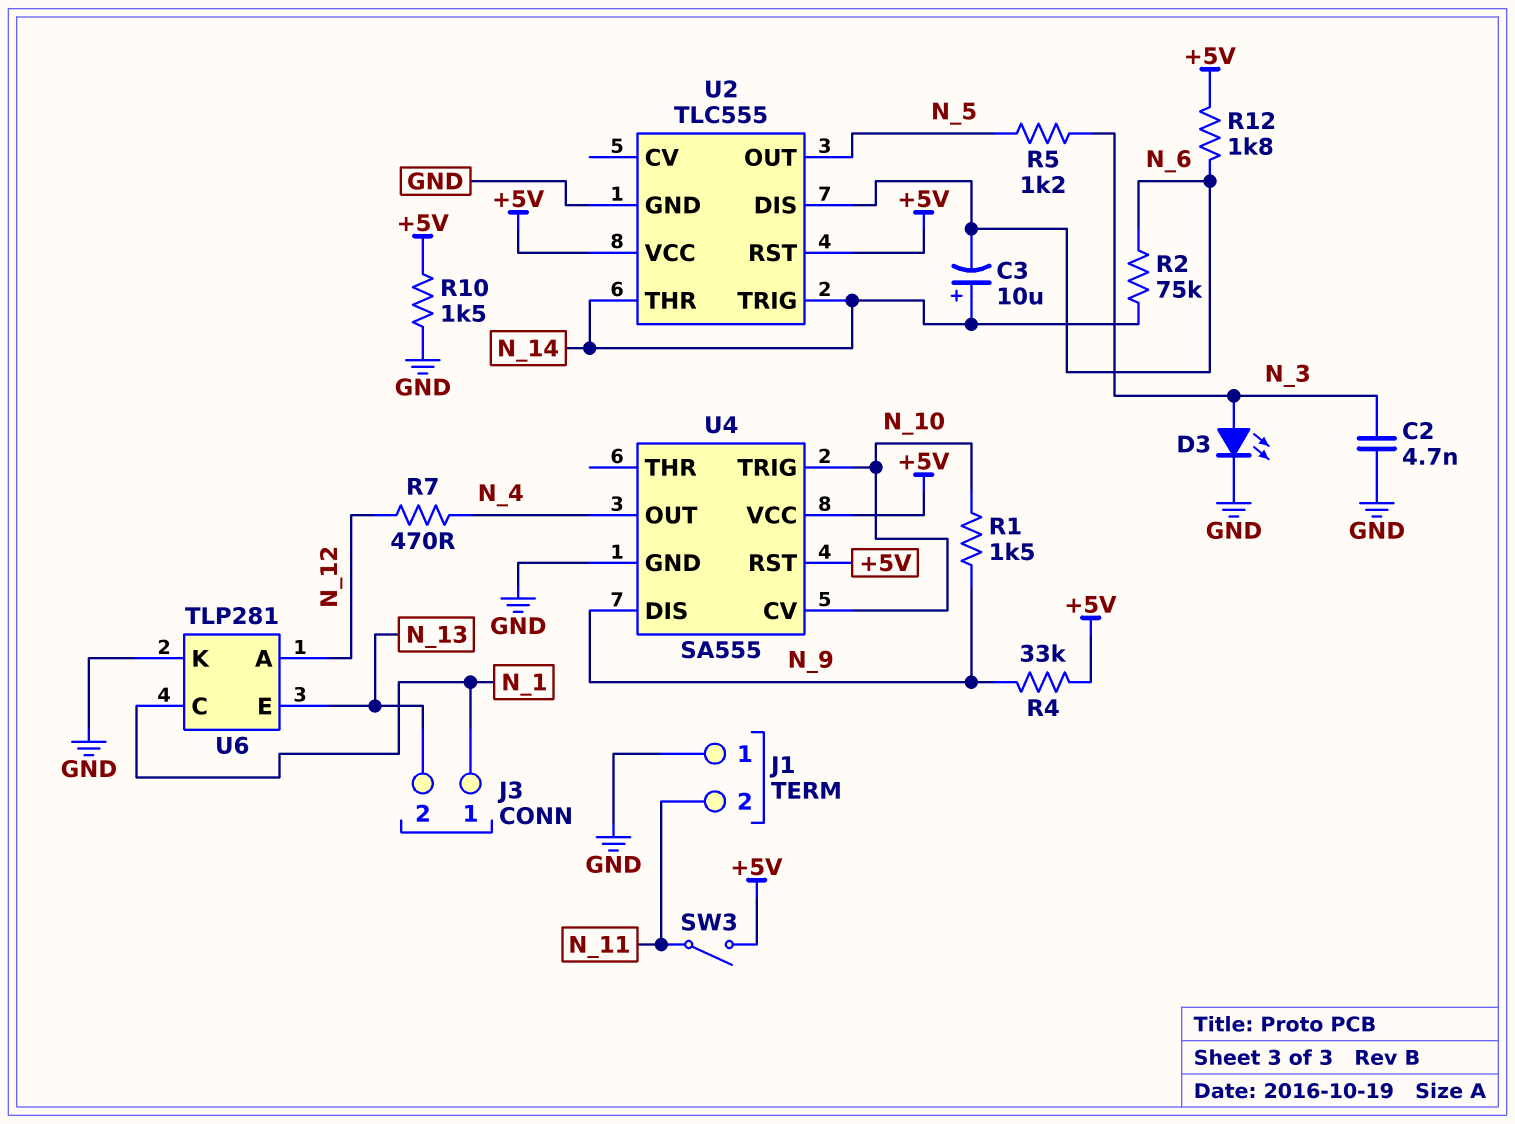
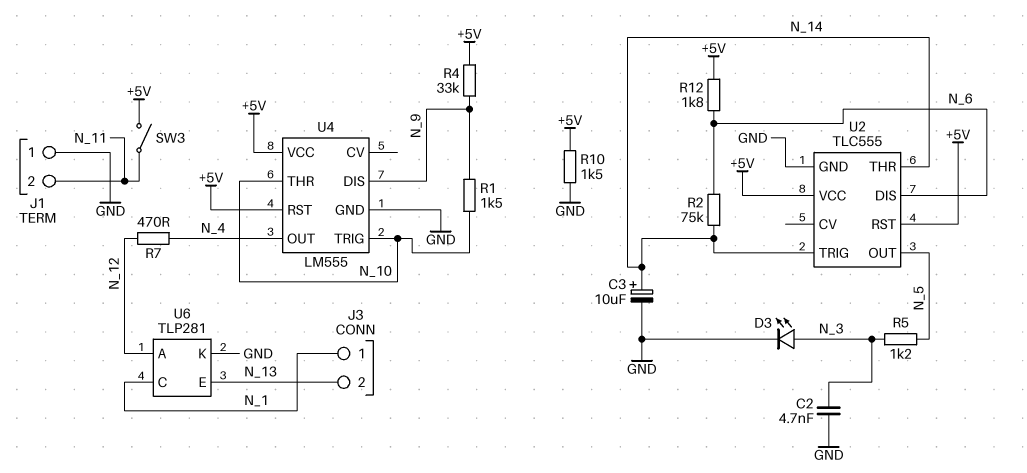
C3: 10uF (plus N_14, minus N_6) -> 10uF (plus N_14, minus GND)
U4: SA555 -> LM555
U4 pin CV: N_10 -> none
U4 pin THR: none -> N_10

